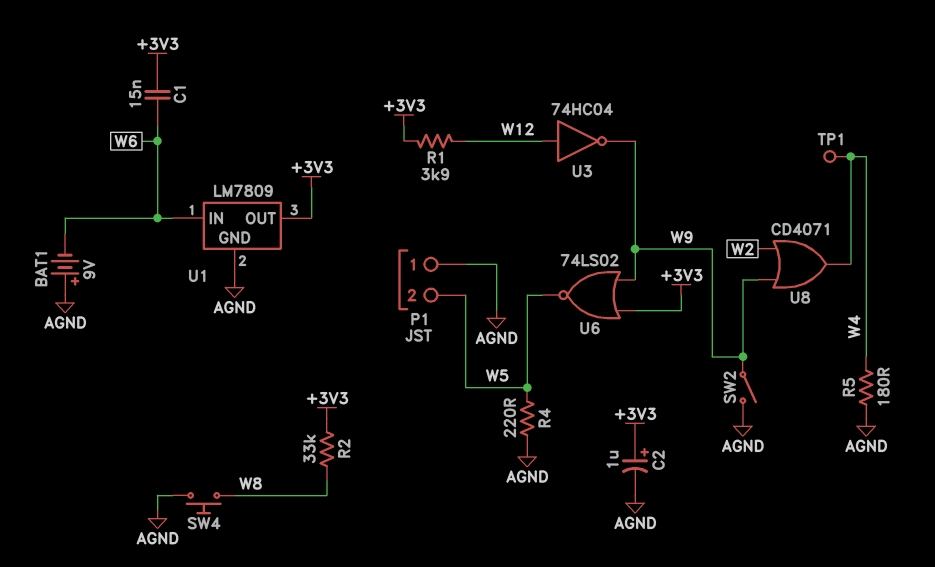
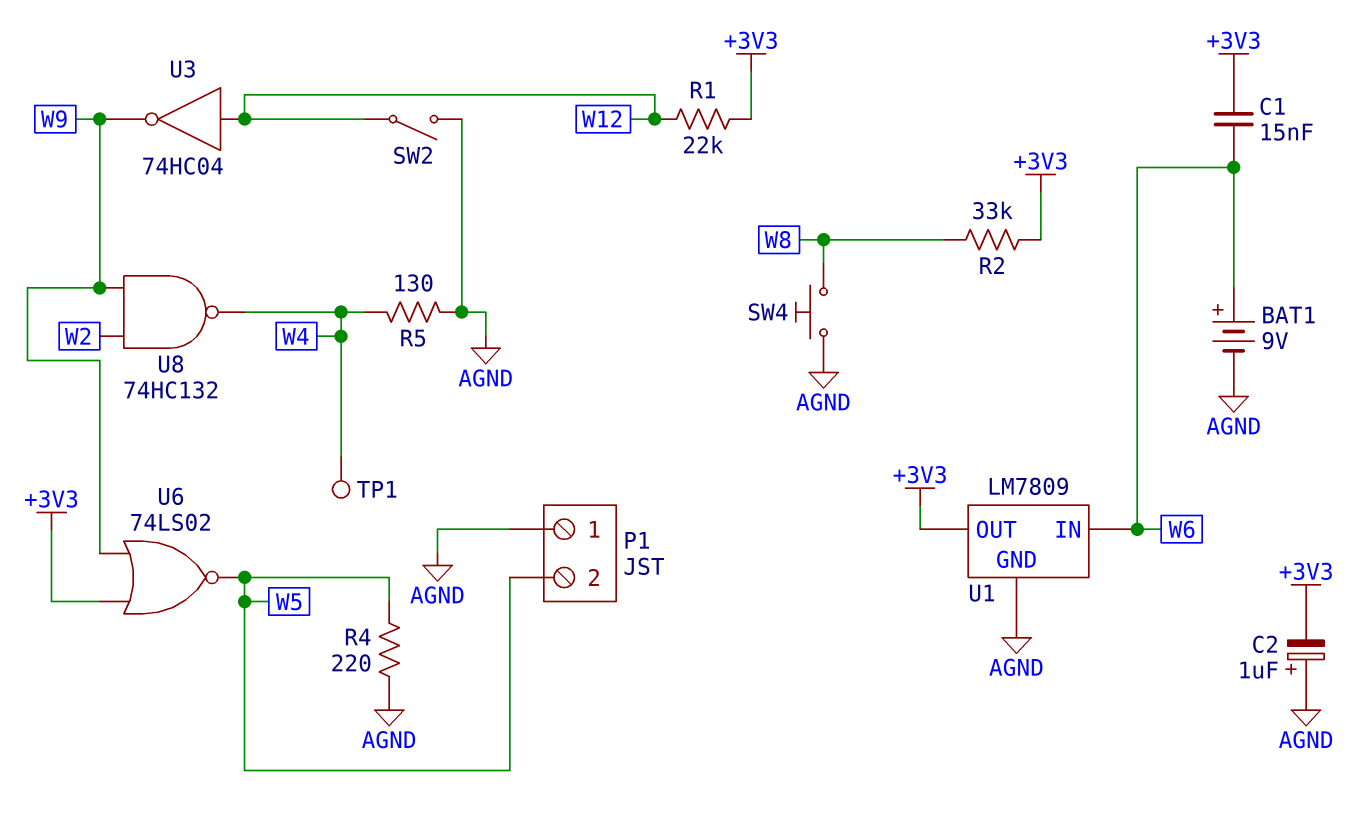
BAT1: 9V (plus AGND, minus W6) -> 9V (plus W6, minus AGND)
C2: 1uF (plus +3V3, minus AGND) -> 1uF (plus AGND, minus +3V3)
R1: 3.9k (+3V3, W12) -> 22k (+3V3, W12)
R5: 180 (AGND, W4) -> 130 (AGND, W4)
SW2: switch (AGND, W9) -> switch (AGND, W12)
U8: OR CD4071 (in W2, in W9, out W4) -> NAND 74HC132 (in W2, in W9, out W4)

